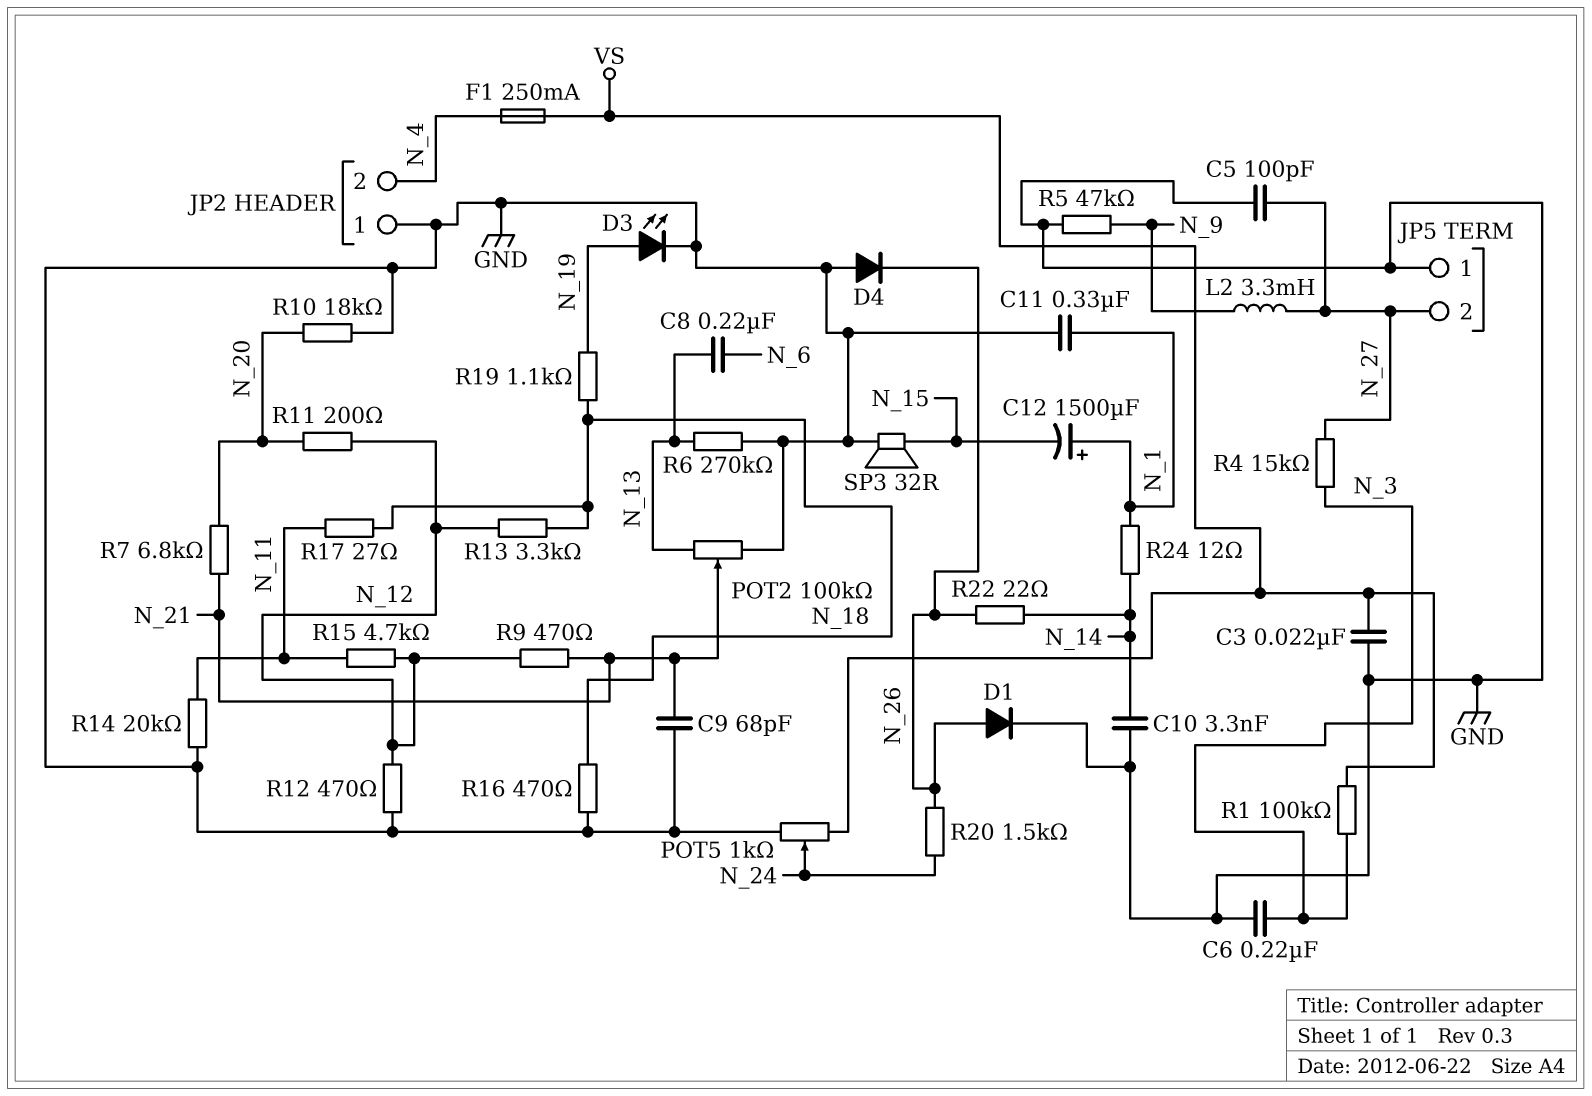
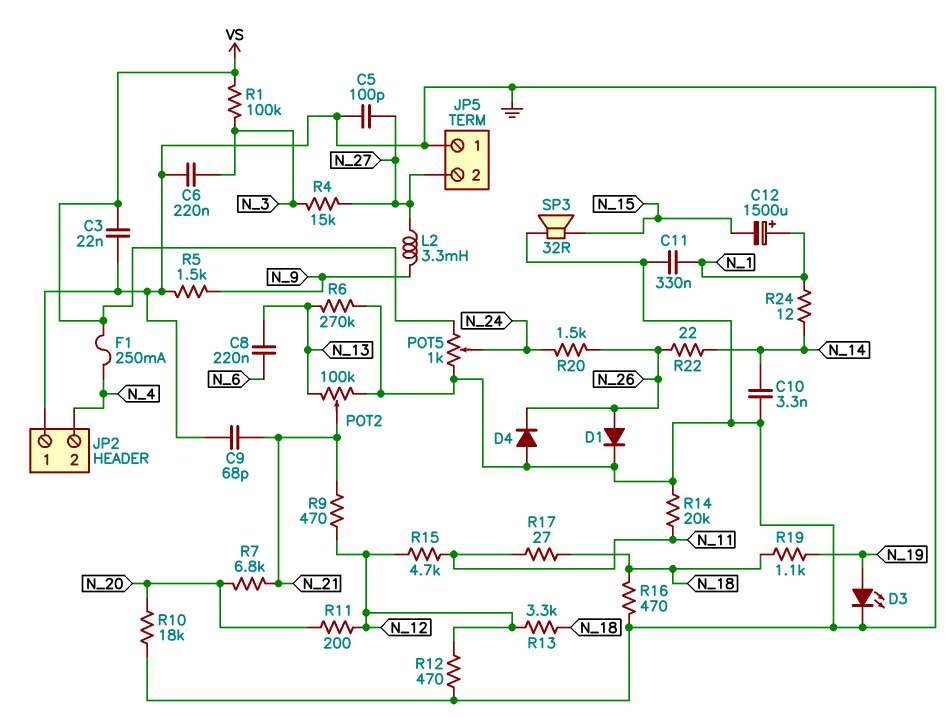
R5: 47k (GND, N_9) -> 1.5k (GND, N_9)

